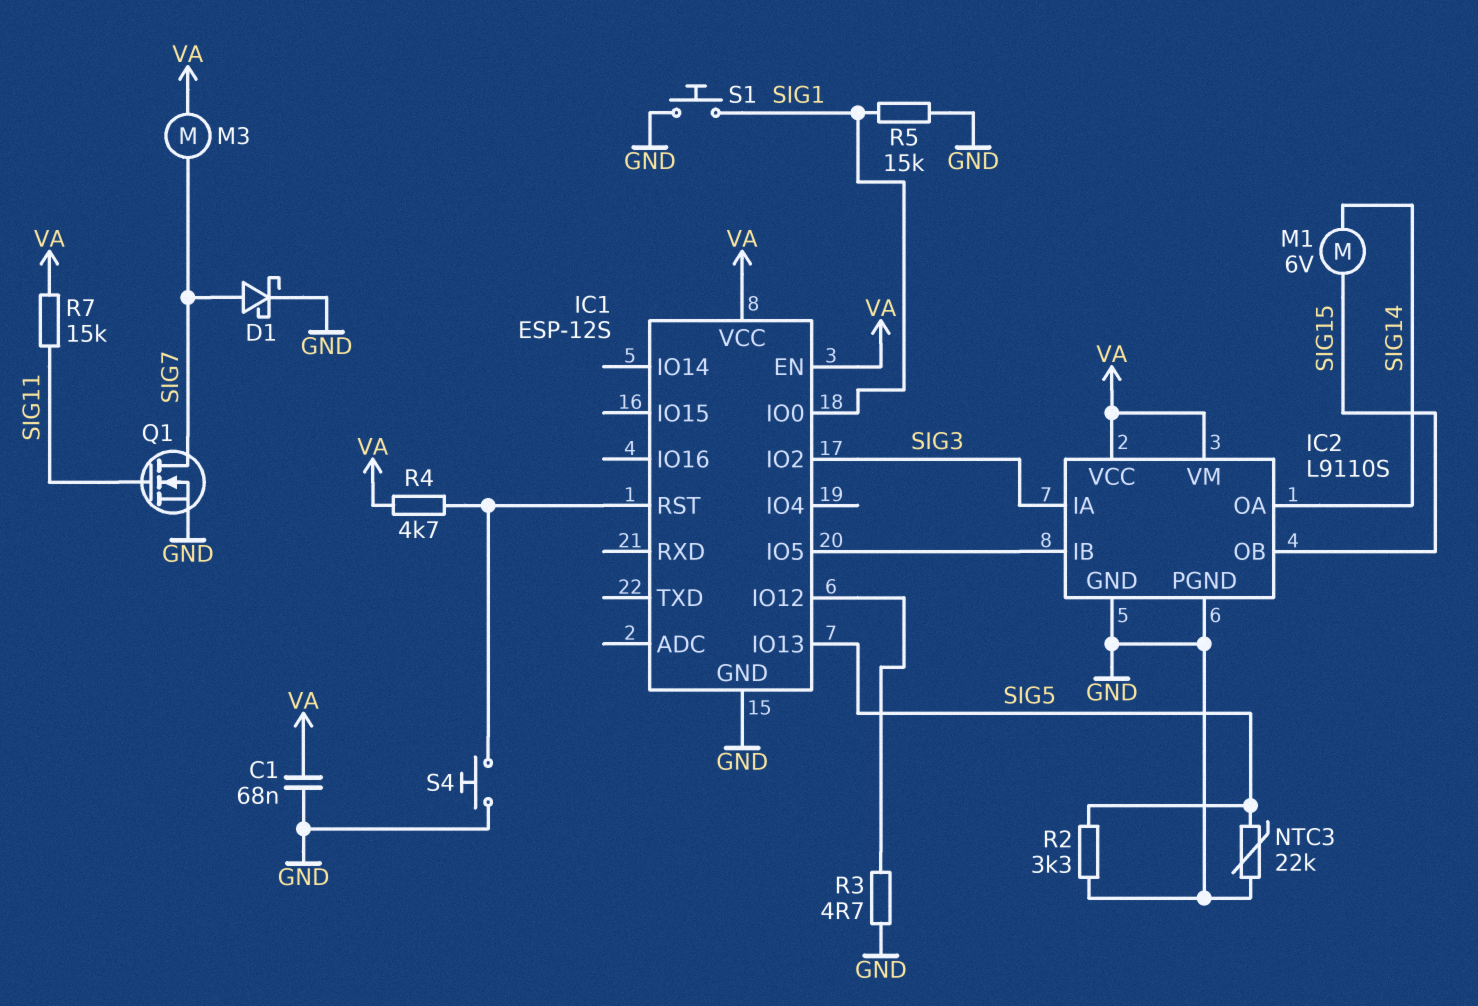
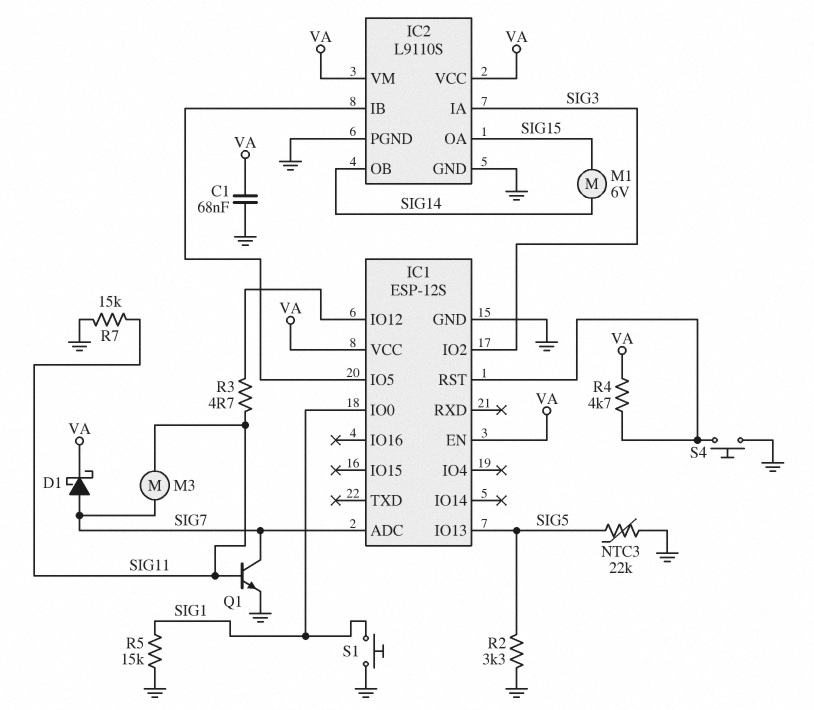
D1: schottky (A SIG7, K GND) -> schottky (A SIG7, K VA)
IC1 pin ADC: none -> SIG7
IC2 pin OA: SIG14 -> SIG15
IC2 pin OB: SIG15 -> SIG14
M3: motor (SIG7, VA) -> motor (SIG7, SIG11)
Q1: NMOS (G SIG11, D SIG7, S GND) -> NPN (B SIG11, C SIG7, E GND)
R3: 4.7 (GND, IC1/IO12) -> 4.7 (IC1/IO12, SIG11)
R7: 15k (SIG11, VA) -> 15k (GND, SIG11)

